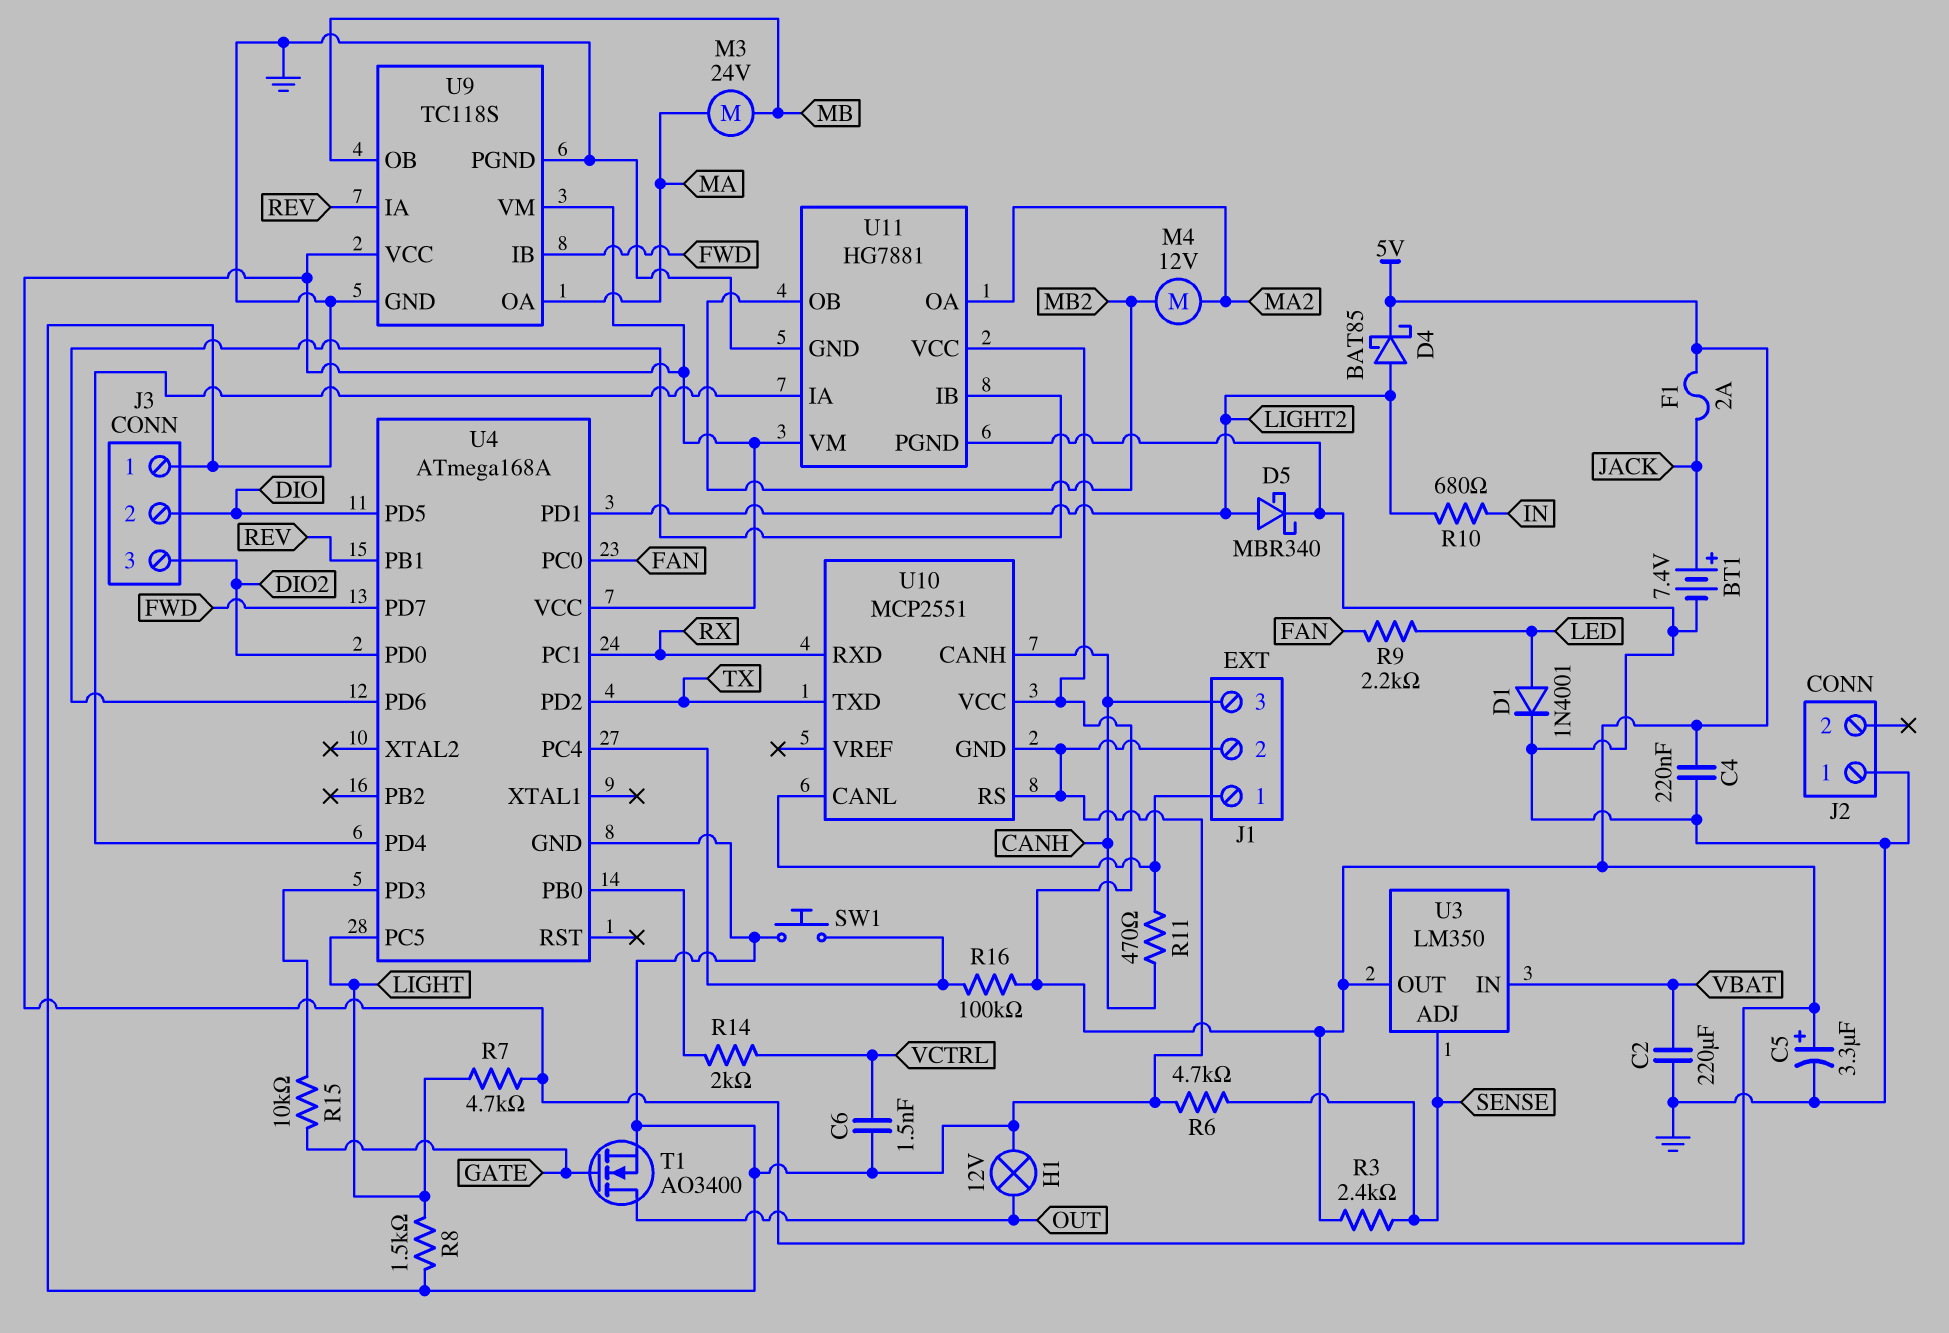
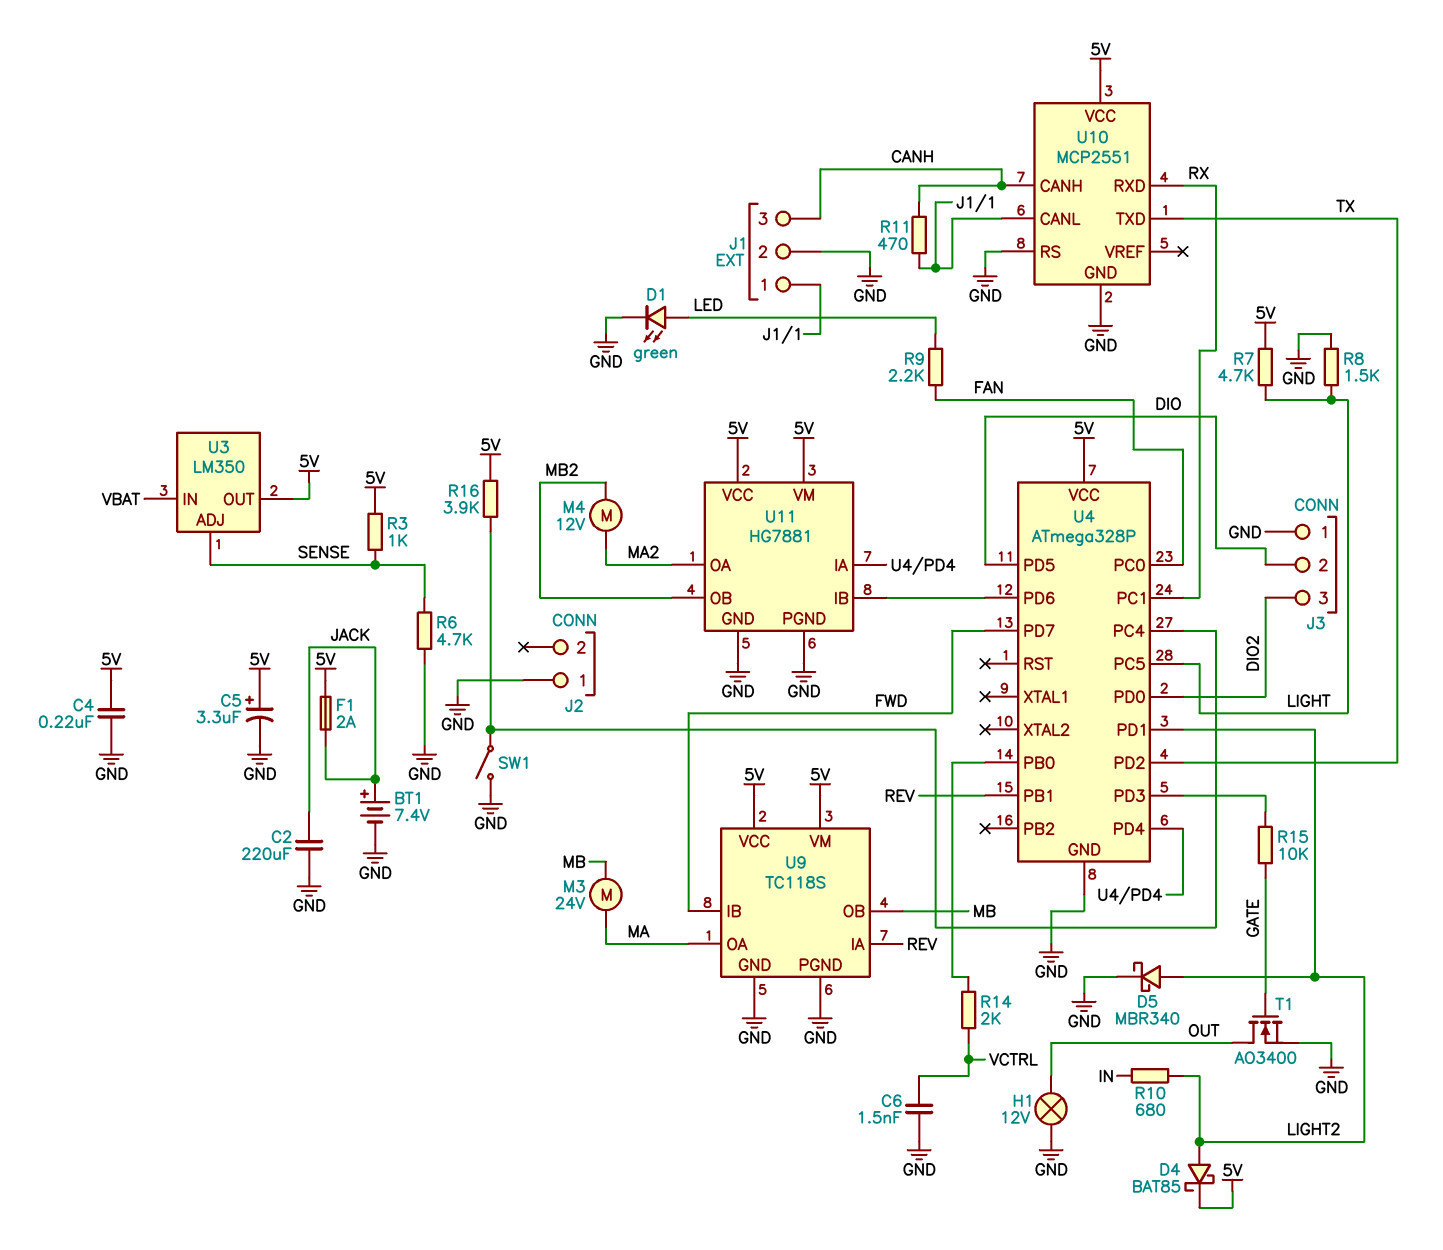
C2: 220uF (GND, VBAT) -> 220uF (GND, JACK)
D1: diode 1N4001 (A LED, K GND) -> LED green (A LED, K GND)
R3: 2.4k (5V, SENSE) -> 1k (5V, SENSE)
R16: 100k (5V, U4/PC4) -> 3.9k (5V, U4/PC4)
SW1: button (GND, U4/PC4) -> switch (GND, U4/PC4)
U4: ATmega168A -> ATmega328P

